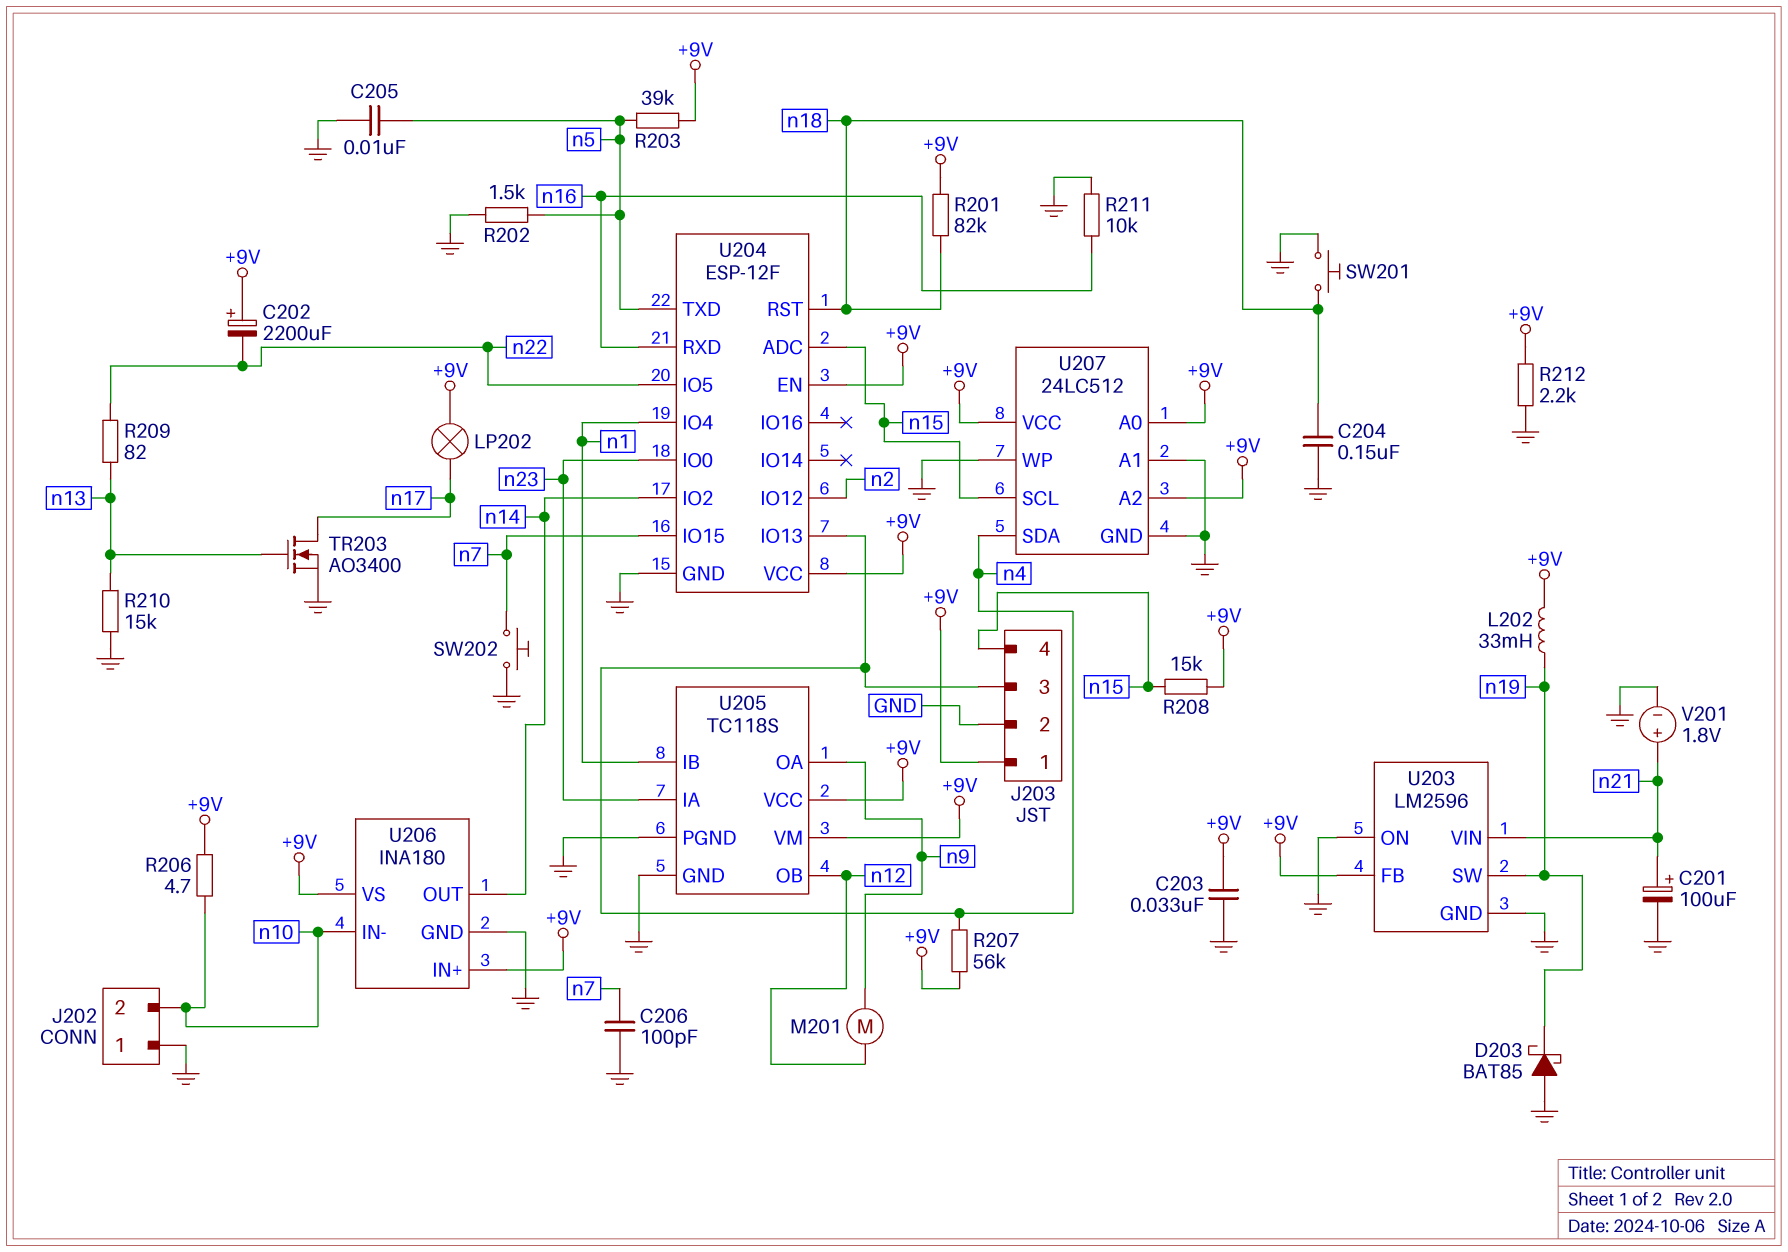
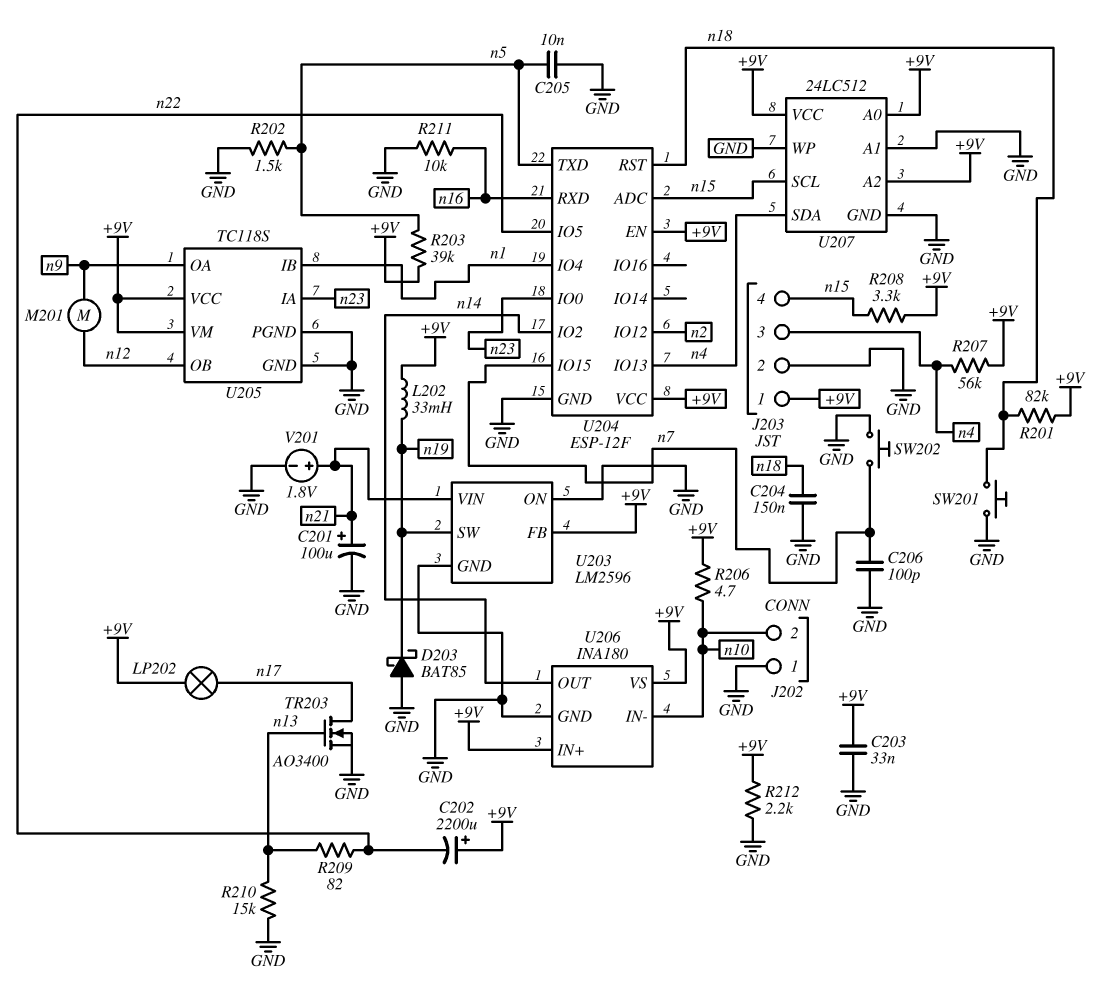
R208: 15k (+9V, n15) -> 3.3k (+9V, n15)

